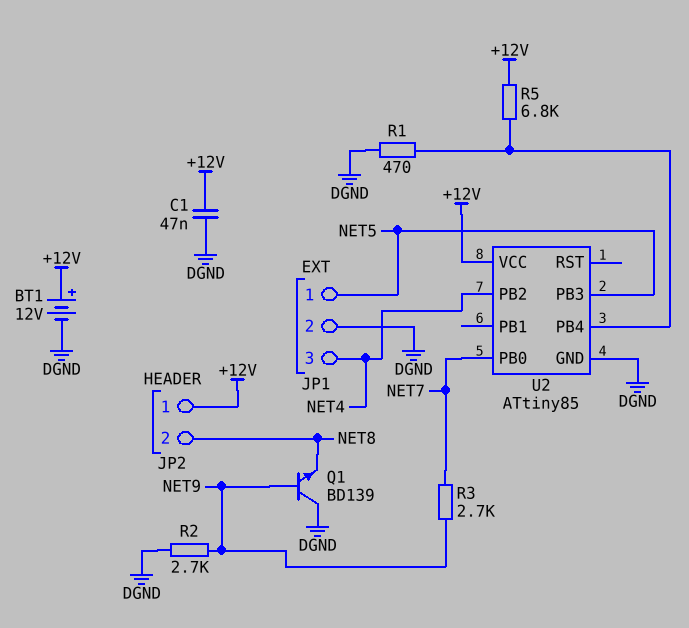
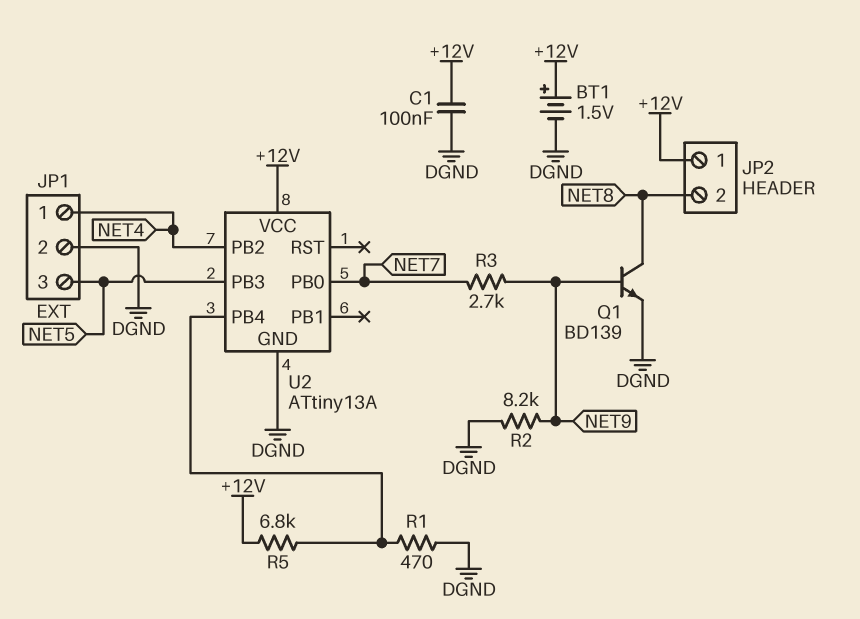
BT1: 12V (plus +12V, minus DGND) -> 1.5V (plus +12V, minus DGND)
C1: 47nF (+12V, DGND) -> 100nF (+12V, DGND)
JP1 pin 1: NET5 -> NET4
JP1 pin 3: NET4 -> NET5
Q1: NPN BD139 (B NET9, C DGND, E NET8) -> NPN BD139 (B NET9, C NET8, E DGND)
R2: 2.7k (DGND, NET9) -> 8.2k (DGND, NET9)
U2: ATtiny85 -> ATtiny13A

